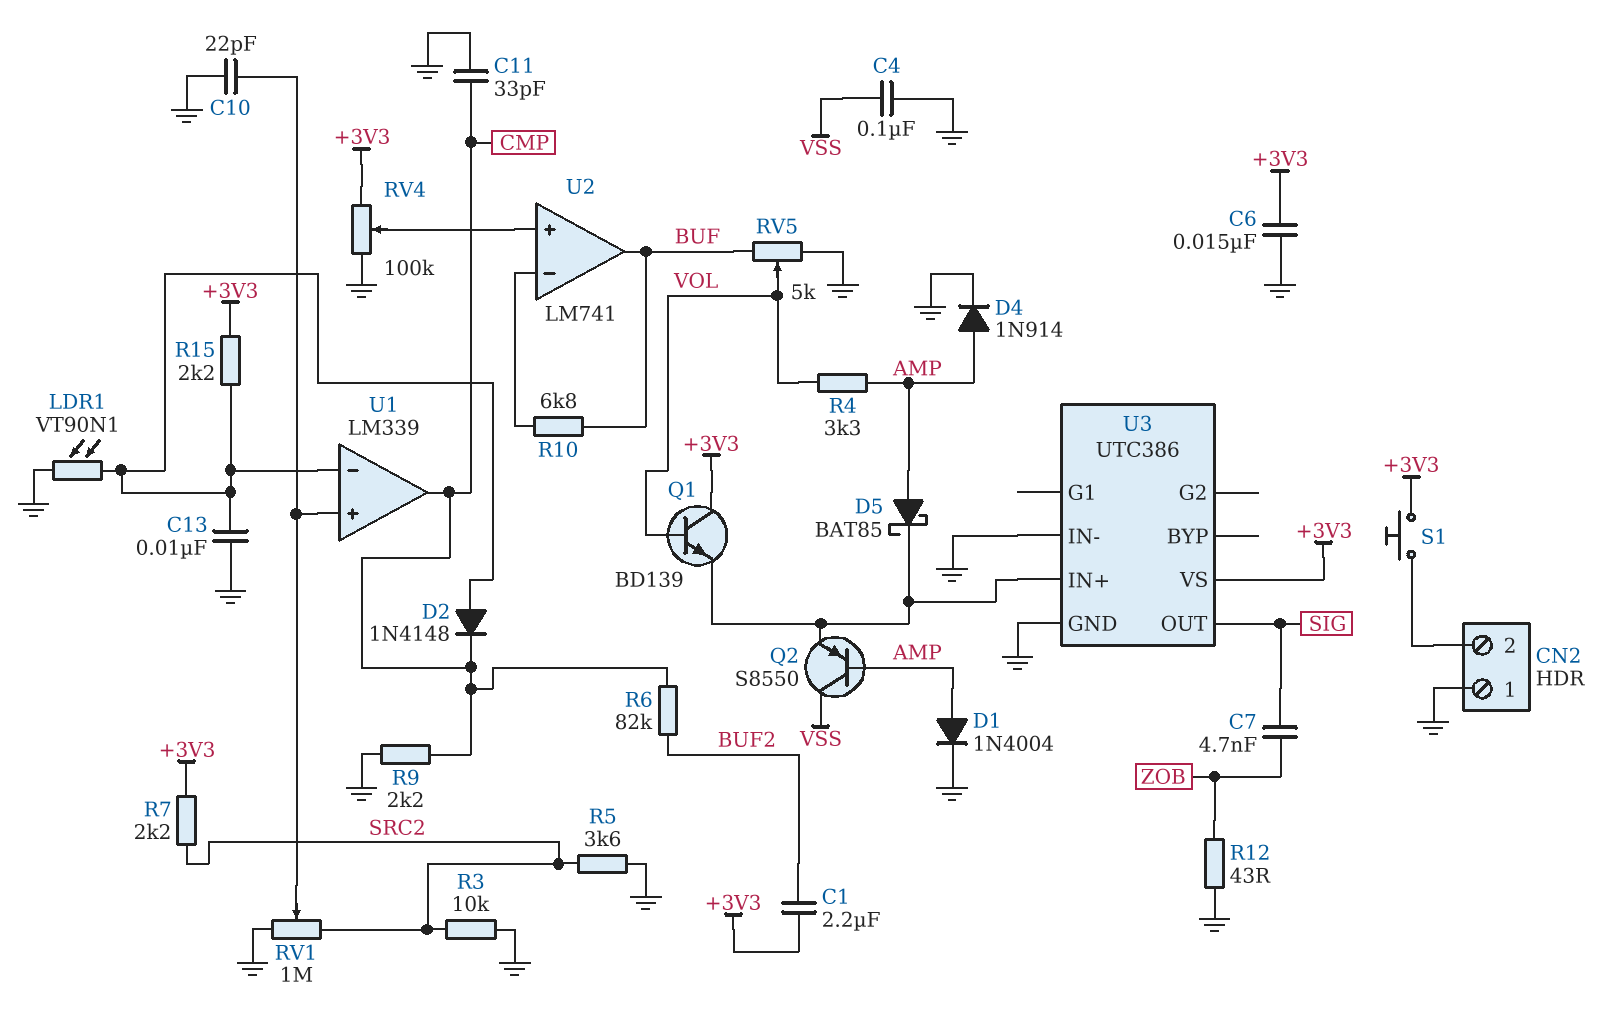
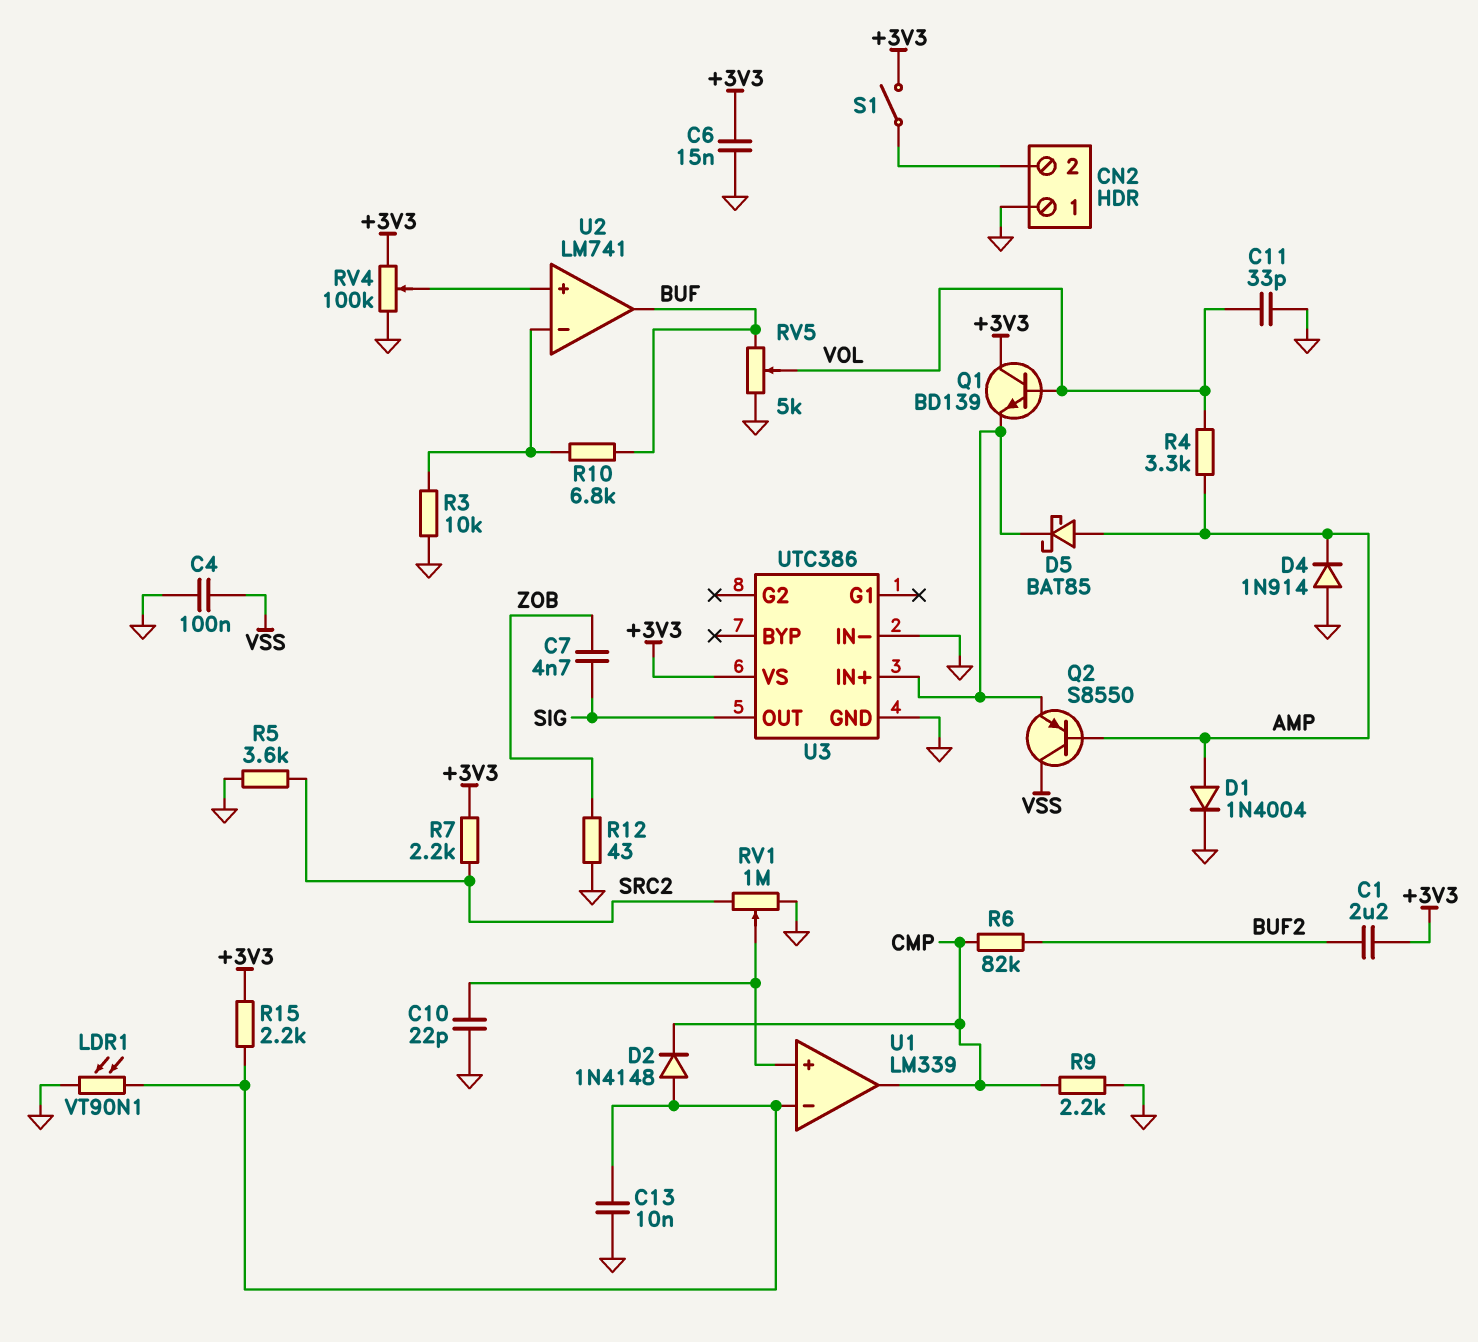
C11: 33pF (CMP, GND) -> 33pF (GND, VOL)
D4: diode 1N914 (A AMP, K GND) -> diode 1N914 (A GND, K AMP)
R3: 10k (GND, SRC2) -> 10k (GND, U2/in-)
S1: button (+3V3, CN2/2) -> switch (+3V3, CN2/2)

